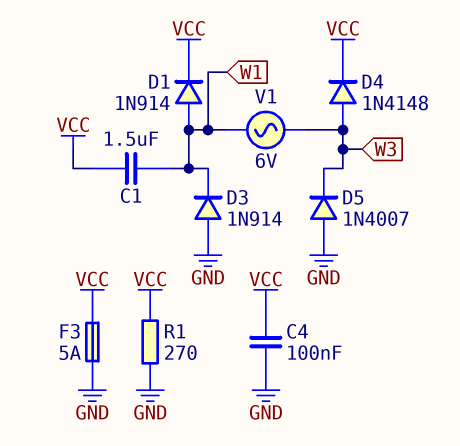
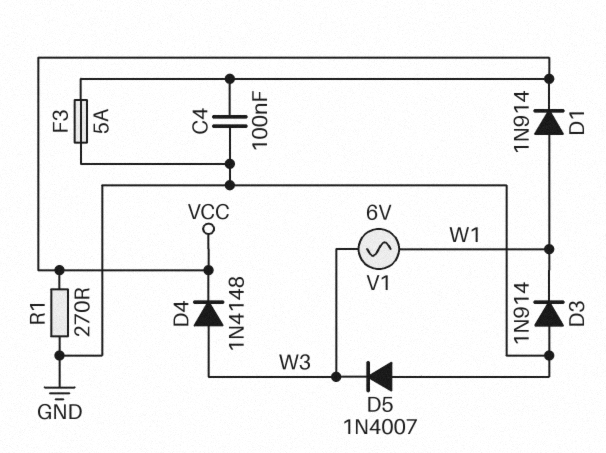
C1: 1.5uF (VCC, W1) -> none

